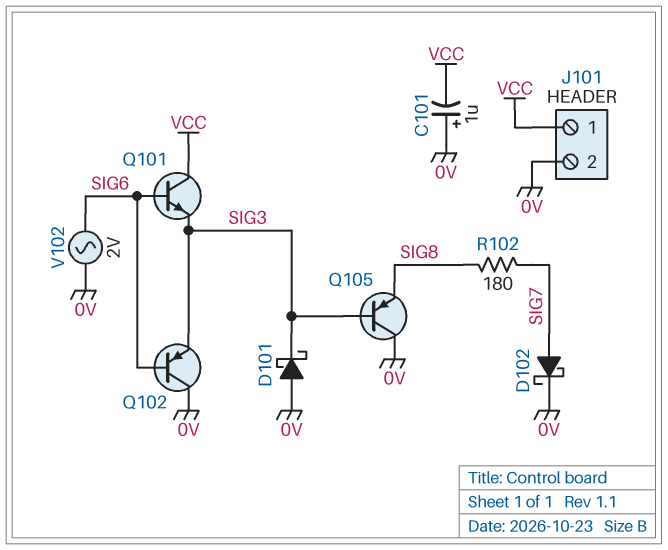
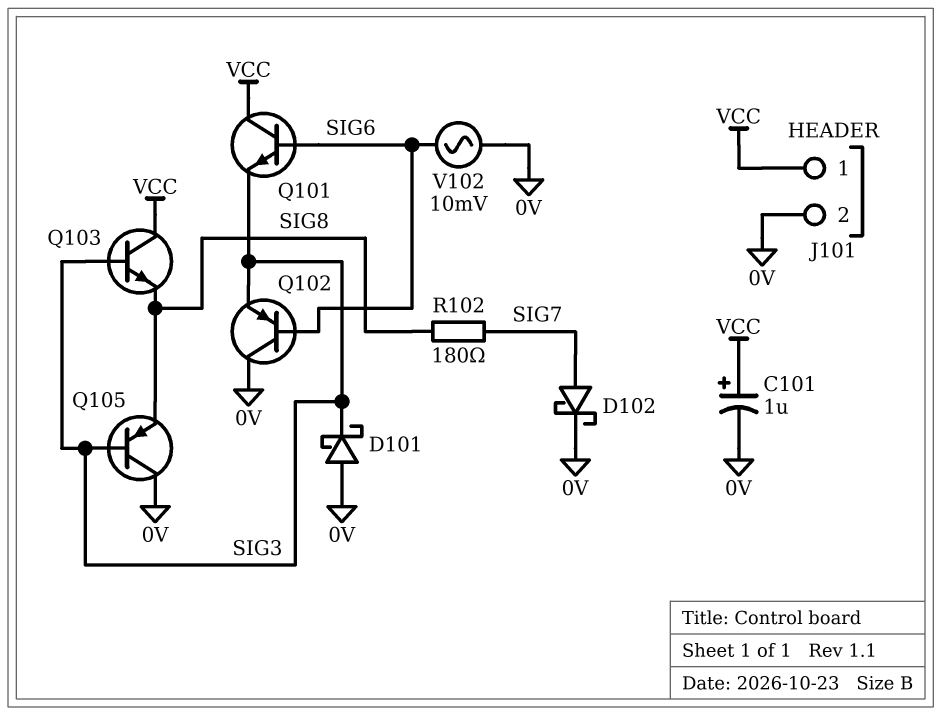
C101: 1uF (plus 0V, minus VCC) -> 1uF (plus VCC, minus 0V)
Q103: none -> NPN (B SIG3, C VCC, E SIG8)
V102: AC 2V (0V, SIG6) -> AC 10mV (0V, SIG6)

